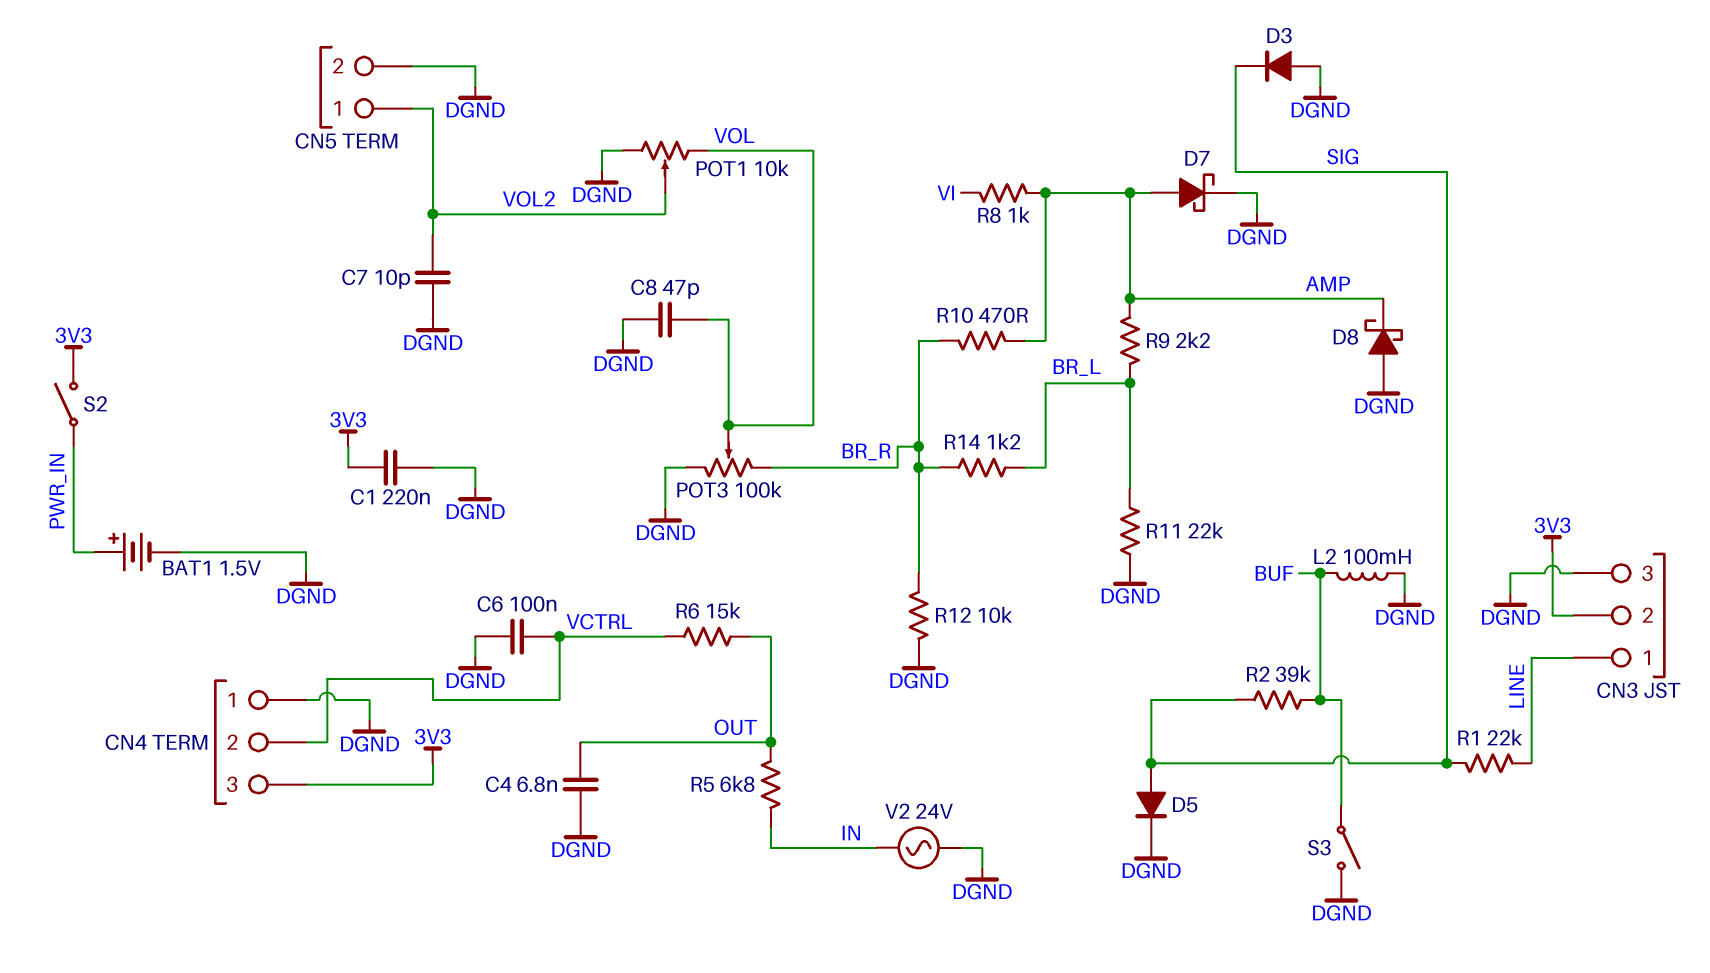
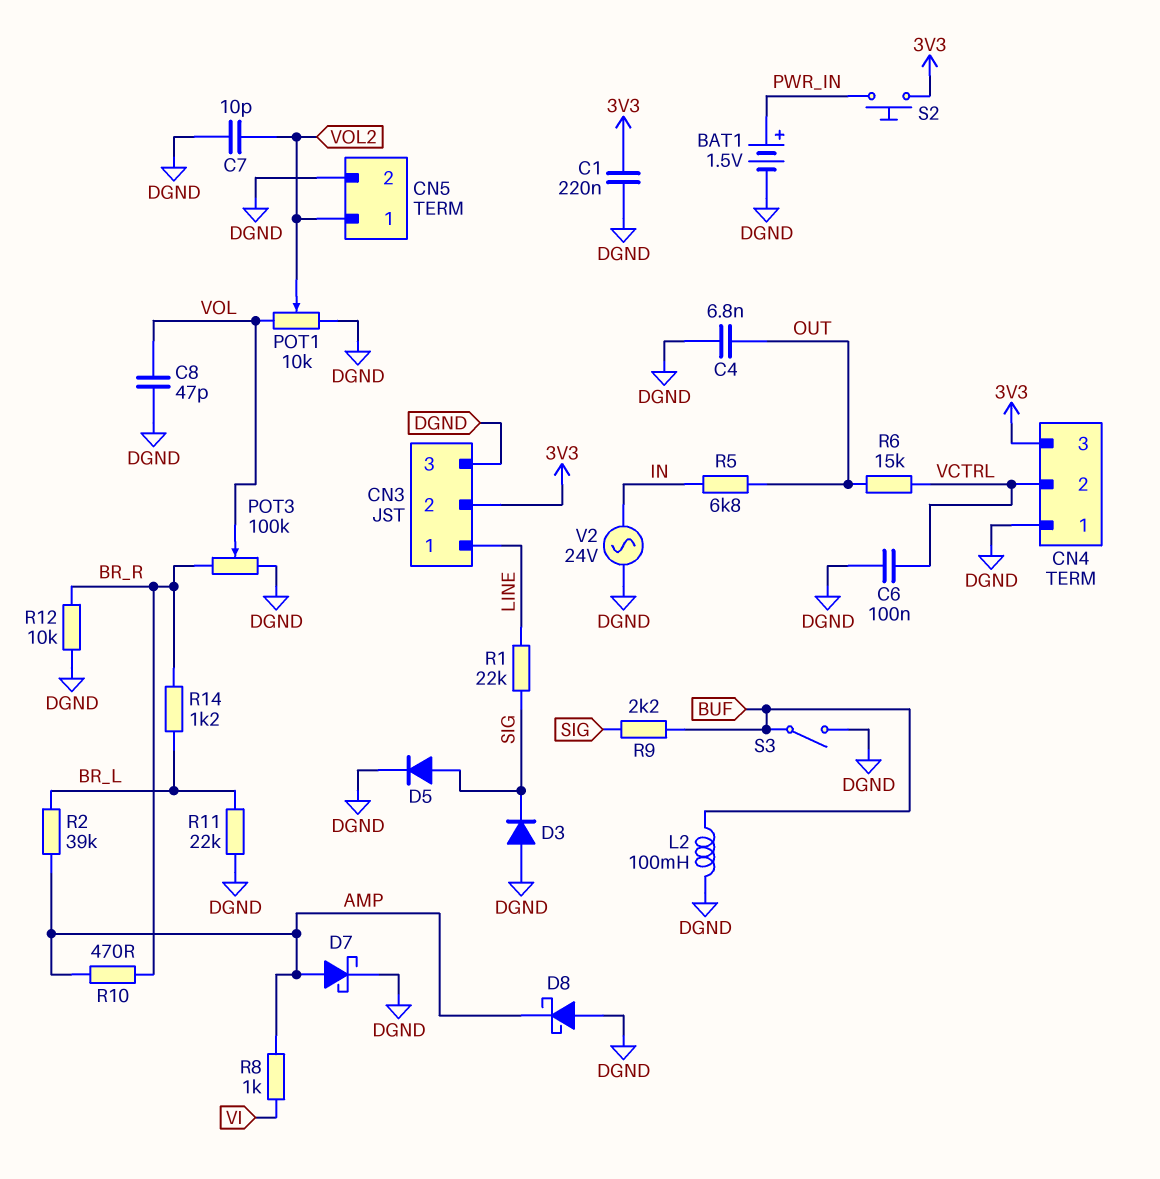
R2: 39k (BUF, SIG) -> 39k (AMP, BR_L)
R9: 2.2k (AMP, BR_L) -> 2.2k (BUF, SIG)
S2: switch (3V3, PWR_IN) -> button (3V3, PWR_IN)

